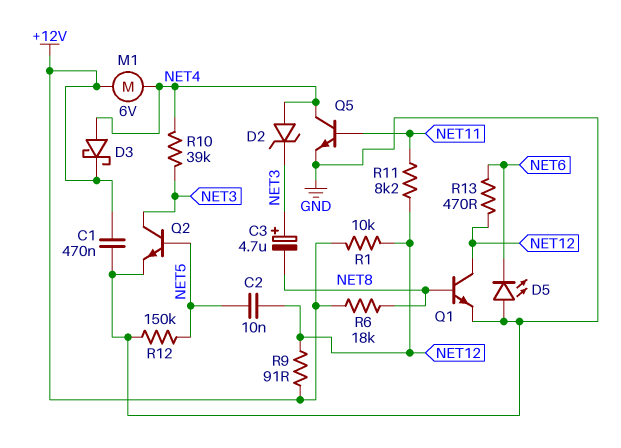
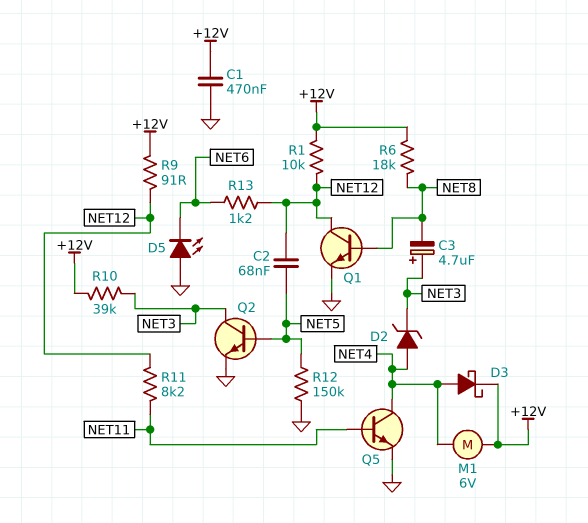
C2: 10nF (NET5, NET12) -> 68nF (NET5, NET12)
R10: 39k (NET3, NET4) -> 39k (+12V, NET3)
R13: 470 (NET6, NET12) -> 1.2k (NET6, NET12)

